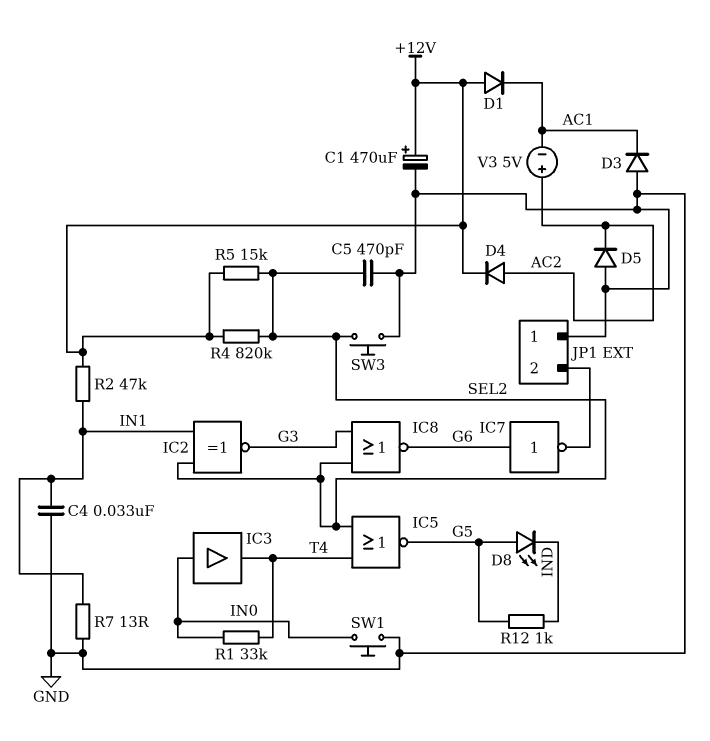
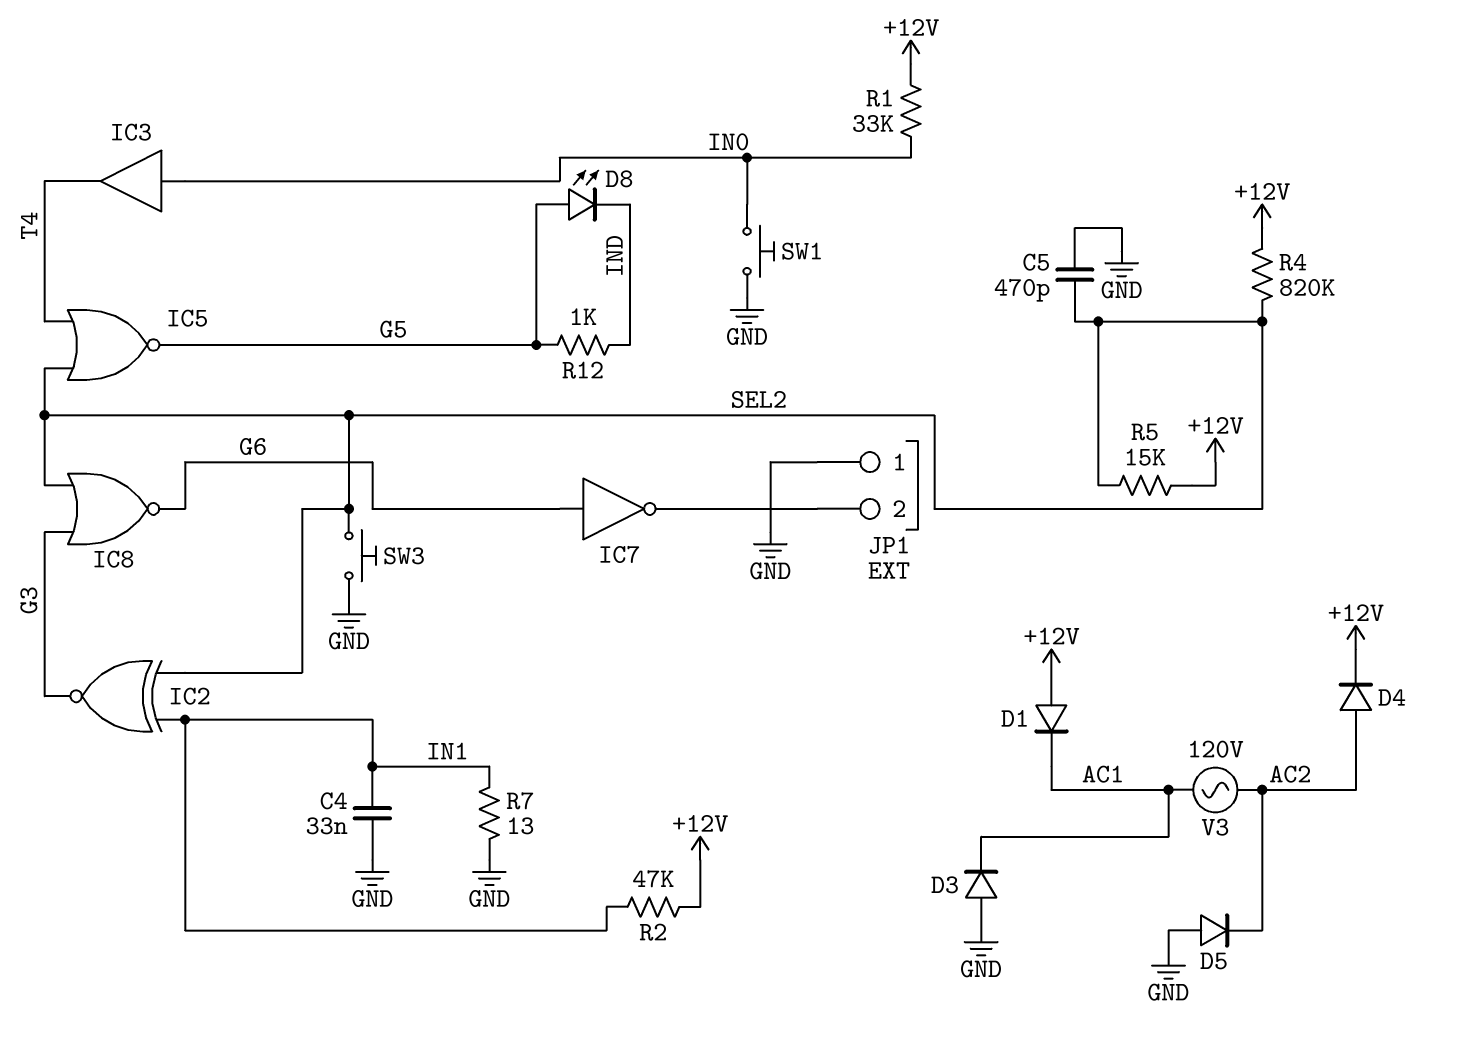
C1: 470uF (plus +12V, minus GND) -> none
R1: 33k (IN0, T4) -> 33k (+12V, IN0)
V3: 5V (plus AC2, minus AC1) -> AC 120V (AC1, AC2)

